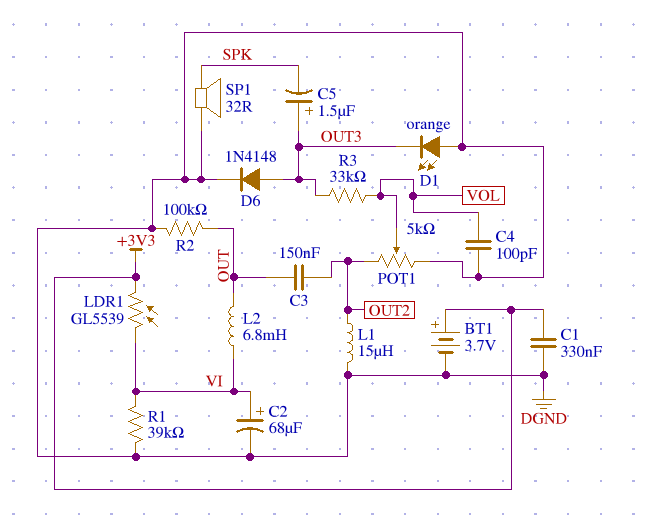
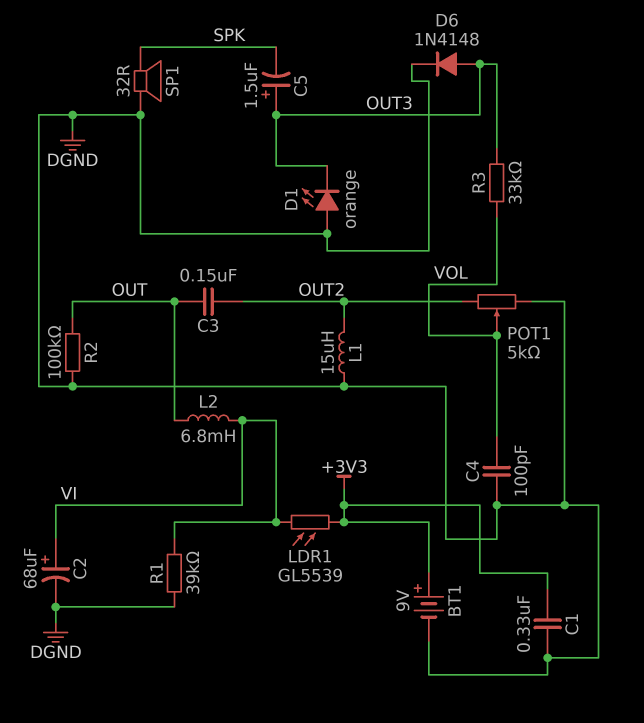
BT1: 3.7V (plus +3V3, minus DGND) -> 9V (plus +3V3, minus DGND)

